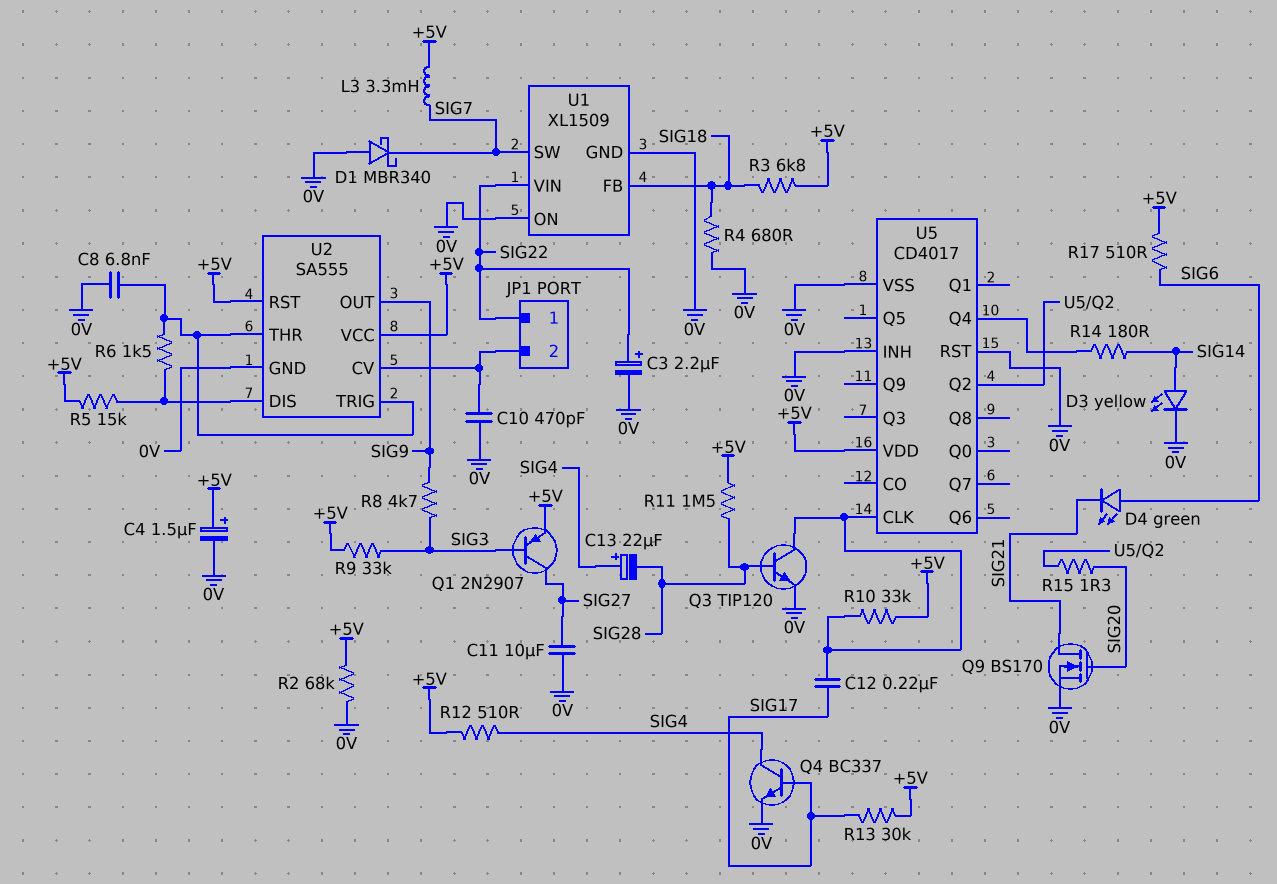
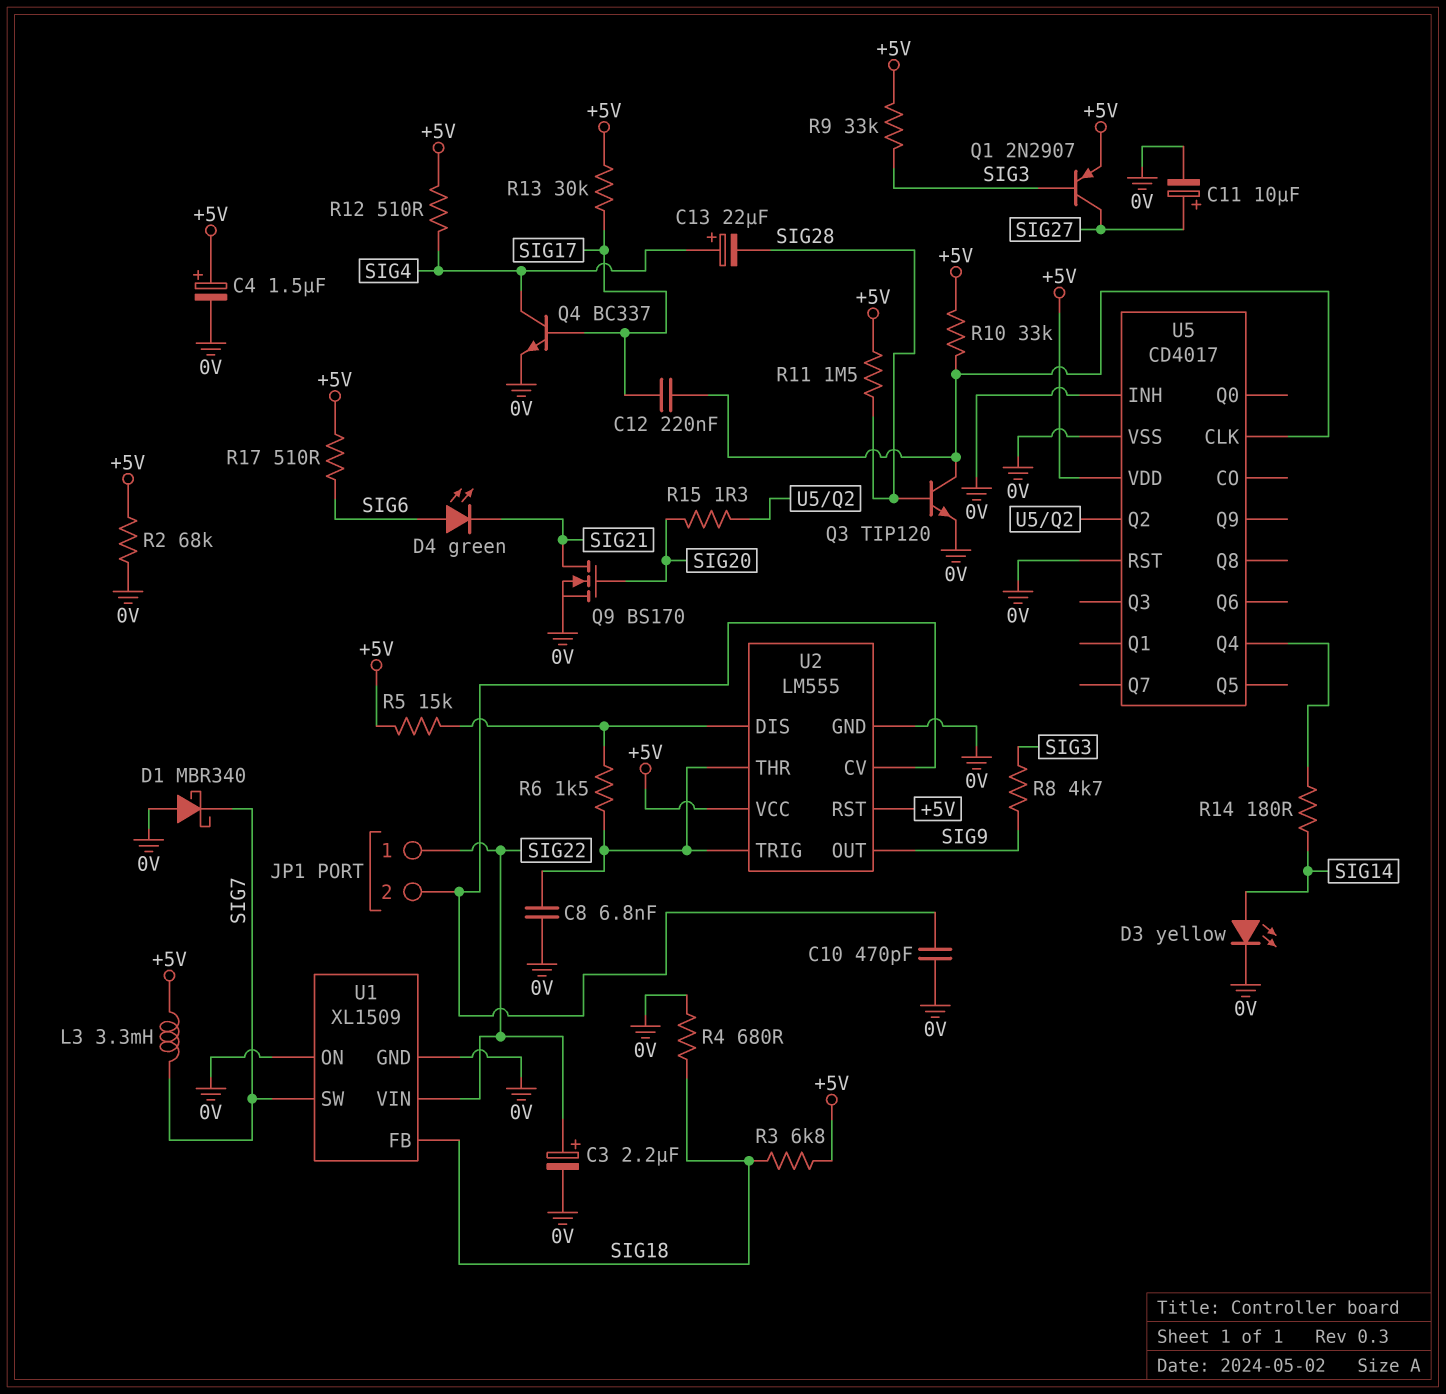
C11: 10uF (0V, SIG27) -> 10uF (plus SIG27, minus 0V)
U2: SA555 -> LM555

